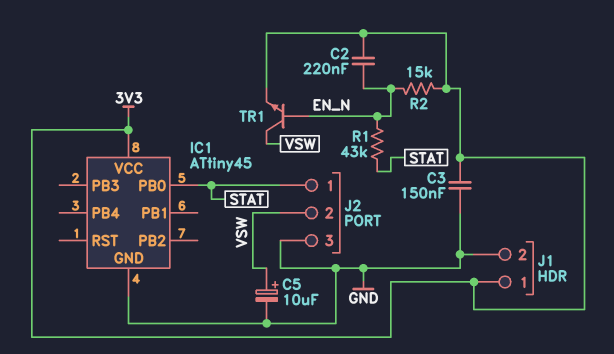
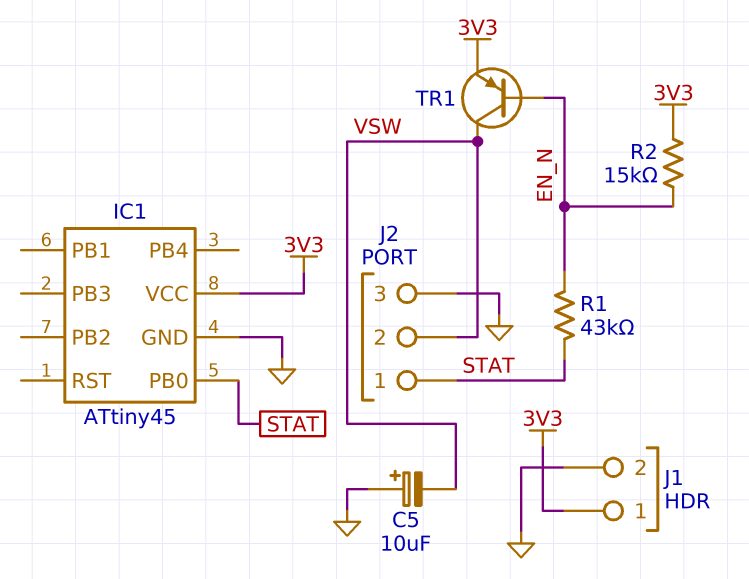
C2: 220nF (3V3, EN_N) -> none
C3: 150nF (3V3, GND) -> none
C5: 10uF (plus VSW, minus GND) -> 10uF (plus GND, minus VSW)
TR1: NPN (B EN_N, C VSW, E 3V3) -> PNP (B EN_N, C VSW, E 3V3)

